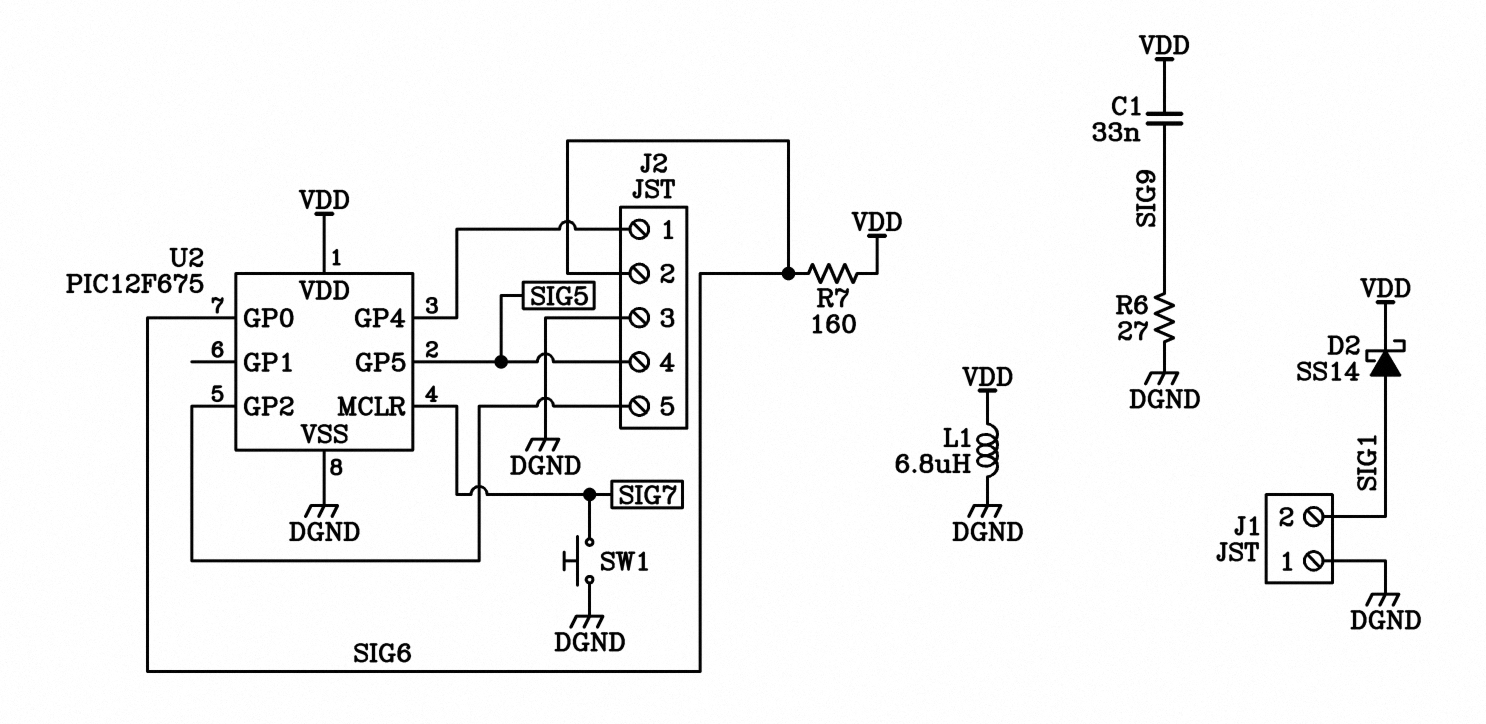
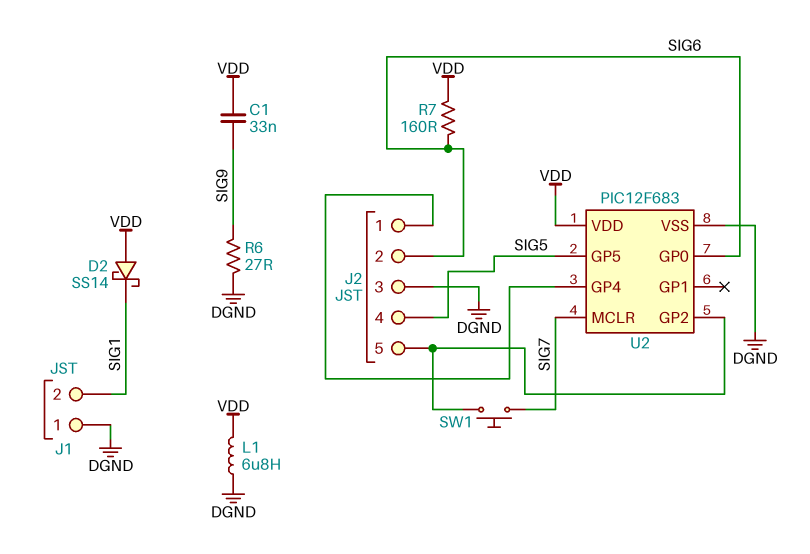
D2: schottky SS14 (A SIG1, K VDD) -> schottky SS14 (A VDD, K SIG1)
SW1: button (DGND, SIG7) -> button (J2/5, SIG7)
U2: PIC12F675 -> PIC12F683

